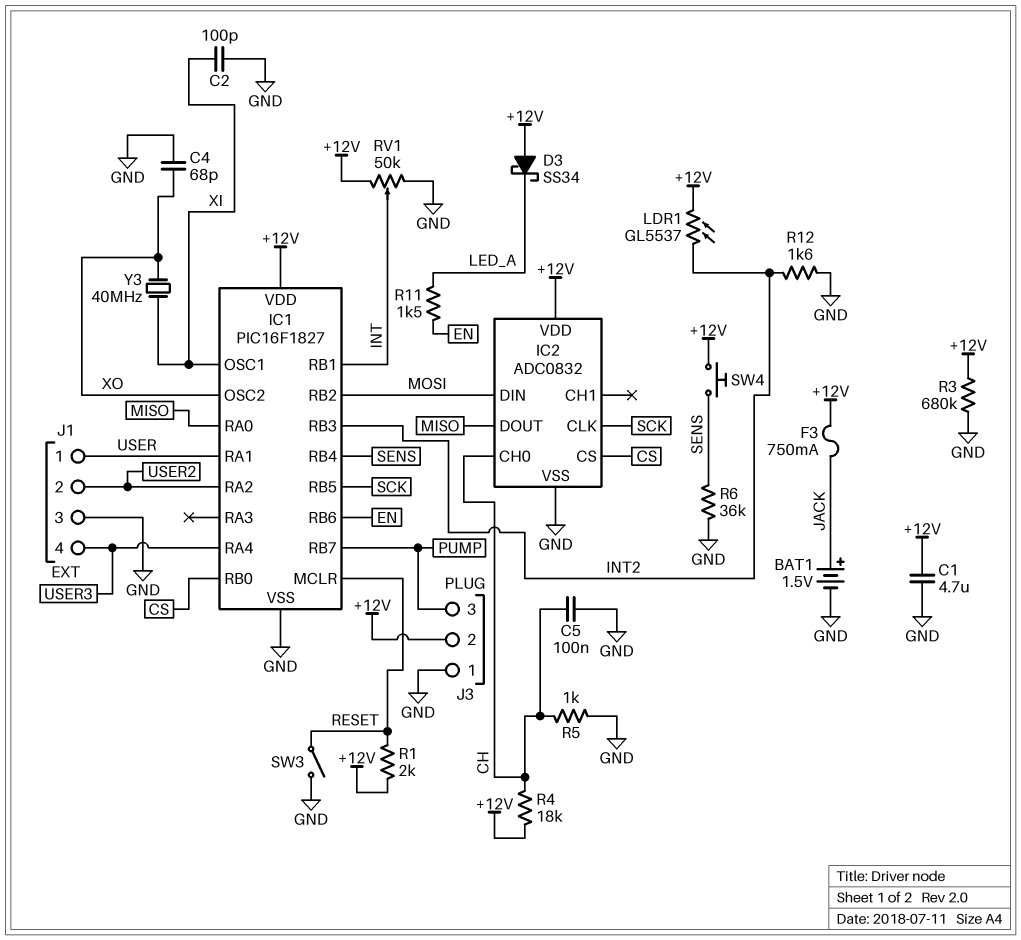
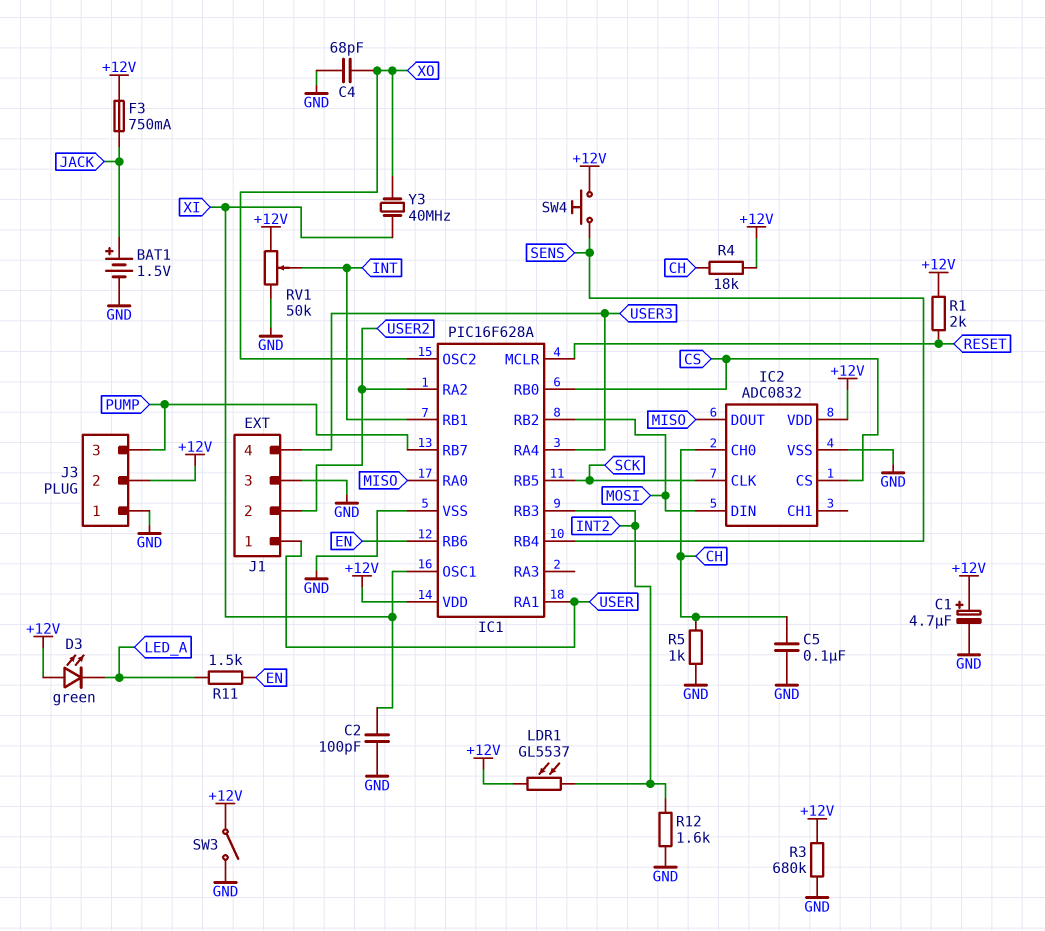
C1: 4.7uF (+12V, GND) -> 4.7uF (plus +12V, minus GND)
D3: schottky SS34 (A +12V, K LED_A) -> LED green (A +12V, K LED_A)
IC1: PIC16F1827 -> PIC16F628A
R6: 36k (GND, SENS) -> none
SW3: switch (GND, RESET) -> switch (+12V, GND)

